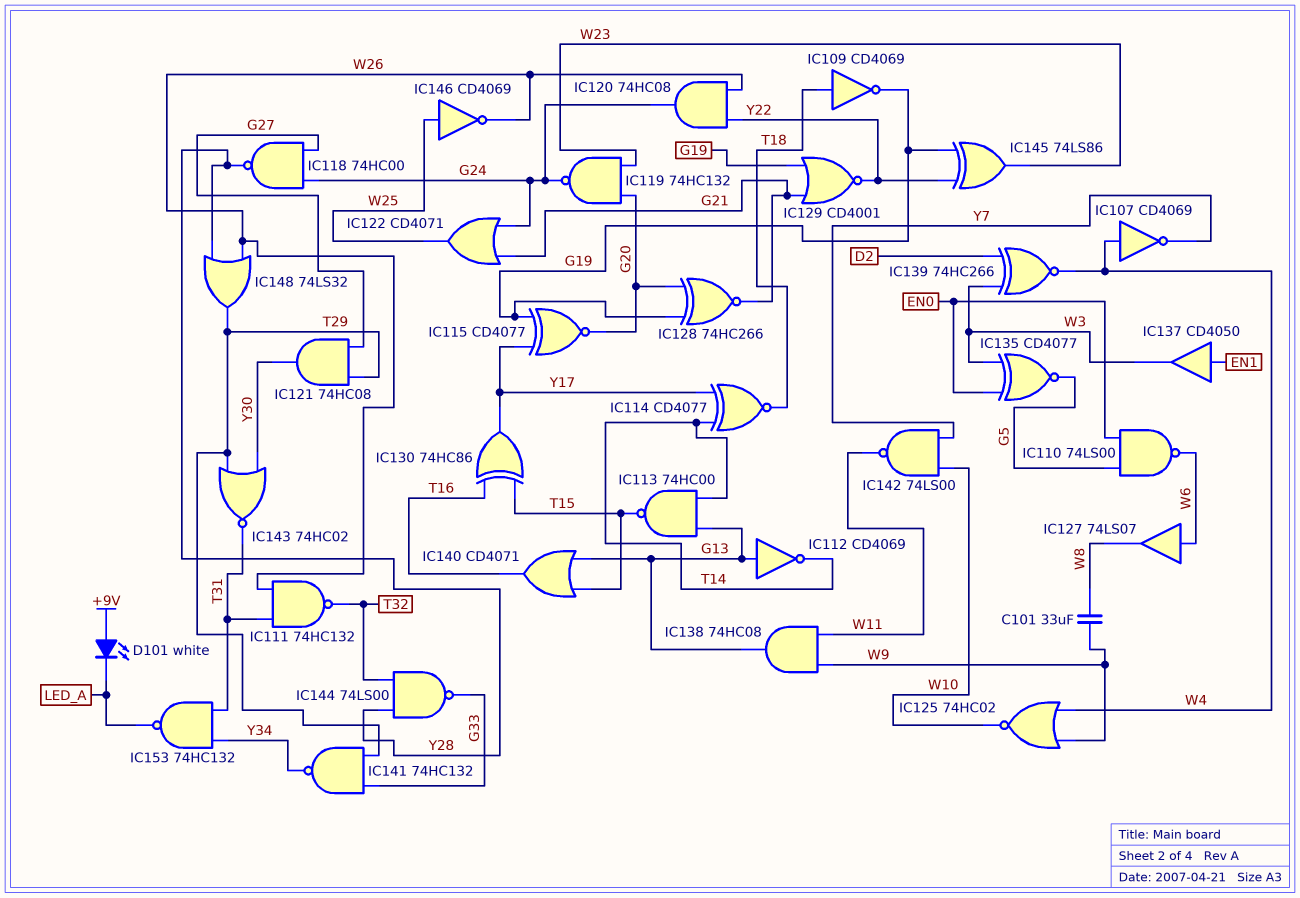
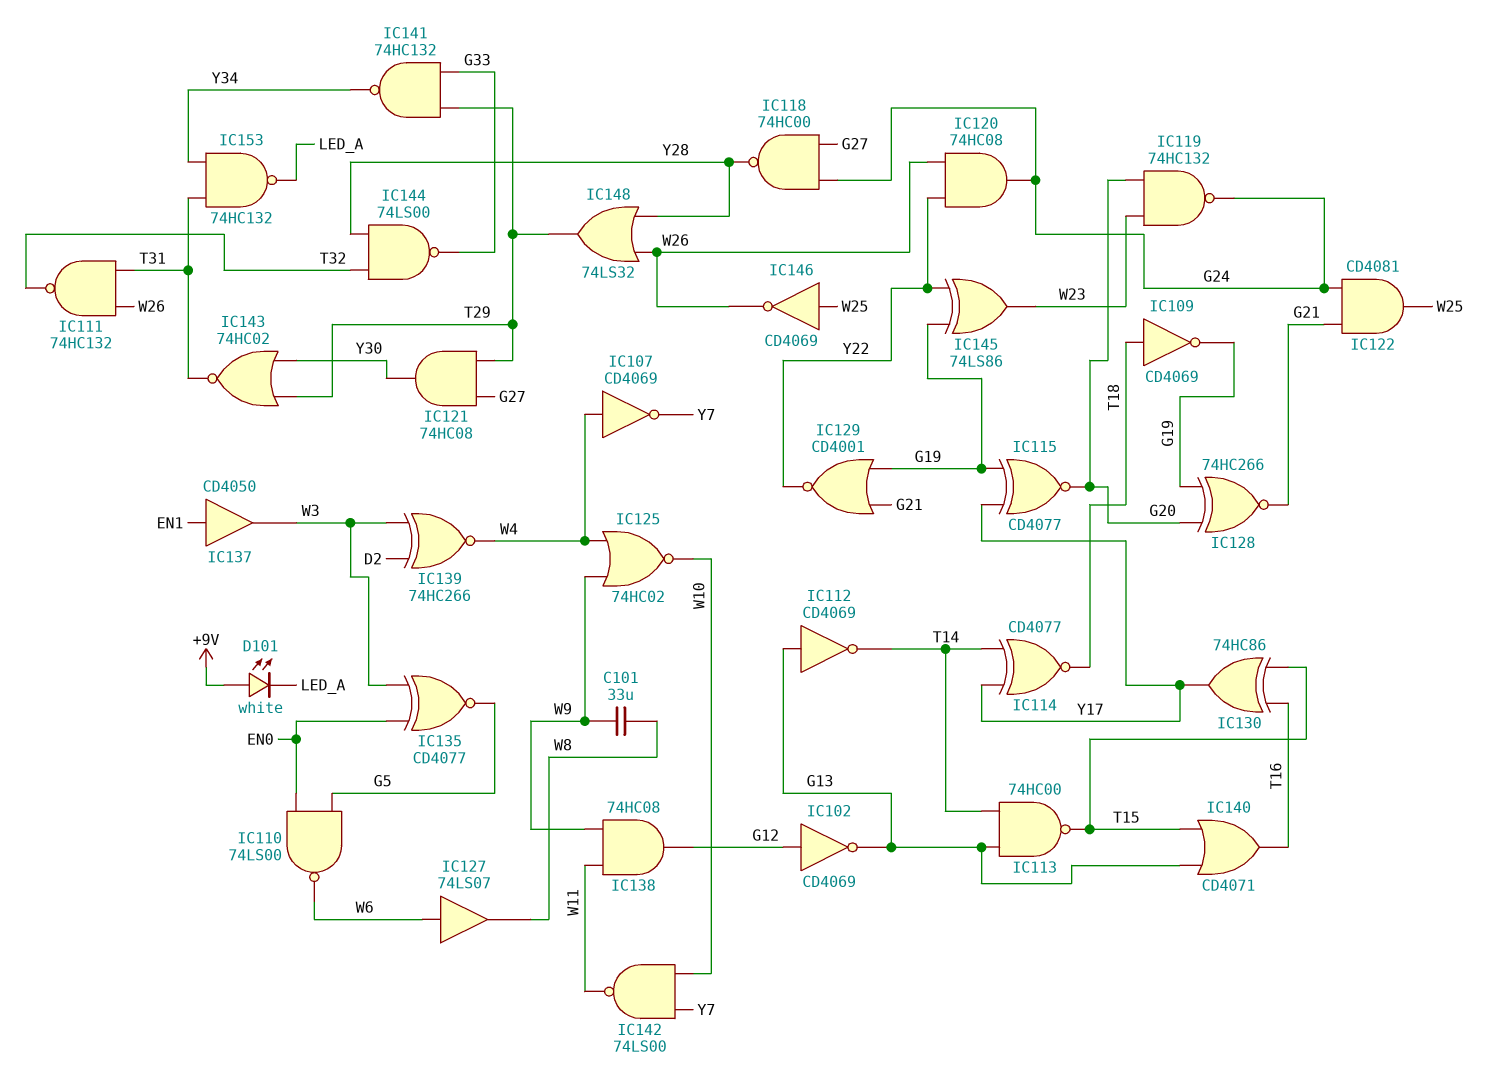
IC102: none -> NOT CD4069 (in G12, out G13)
IC122: OR CD4071 (in G21, in G24, out W25) -> AND CD4081 (in G21, in G24, out W25)
IC138: AND 74HC08 (in W9, in W11, out G13) -> AND 74HC08 (in W9, in W11, out G12)

